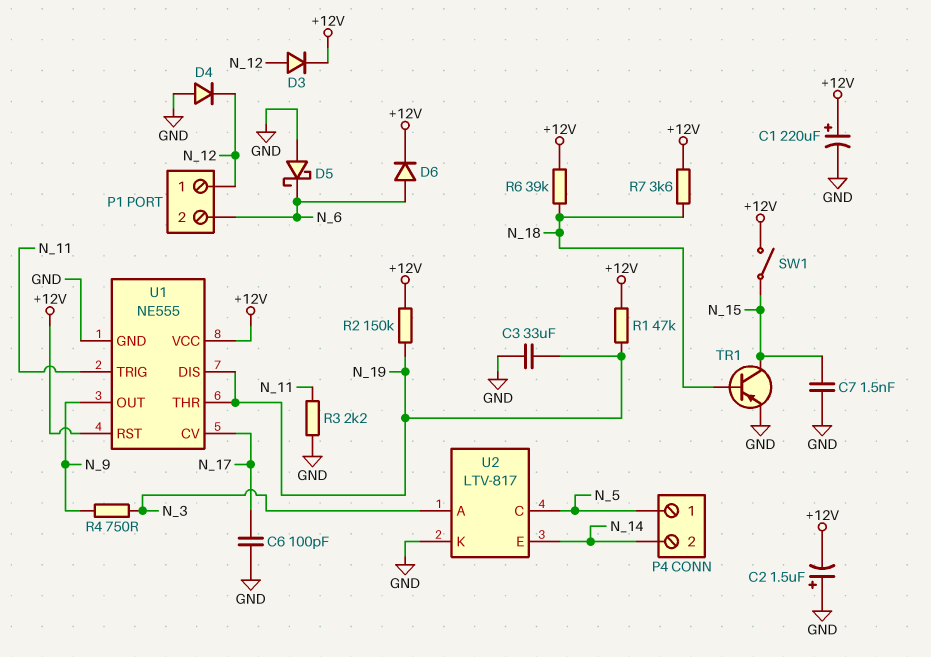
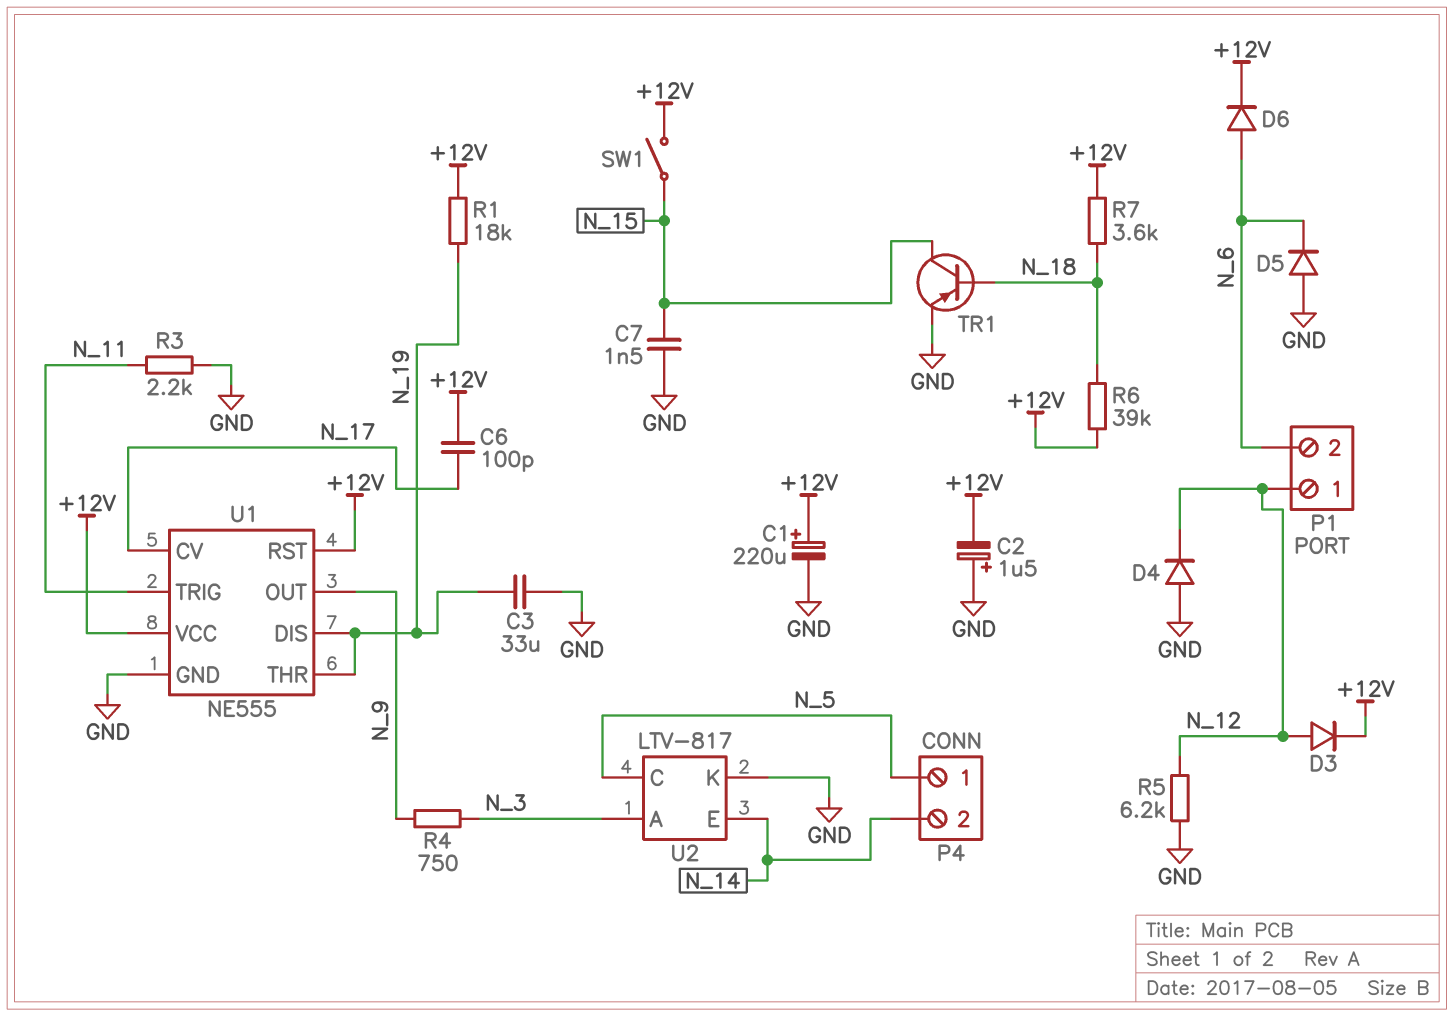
C6: 100pF (GND, N_17) -> 100pF (+12V, N_17)
D5: schottky (A GND, K N_6) -> diode (A GND, K N_6)
R1: 47k (+12V, N_19) -> 18k (+12V, N_19)
R2: 150k (+12V, N_19) -> none
R5: none -> 6.2k (GND, N_12)

